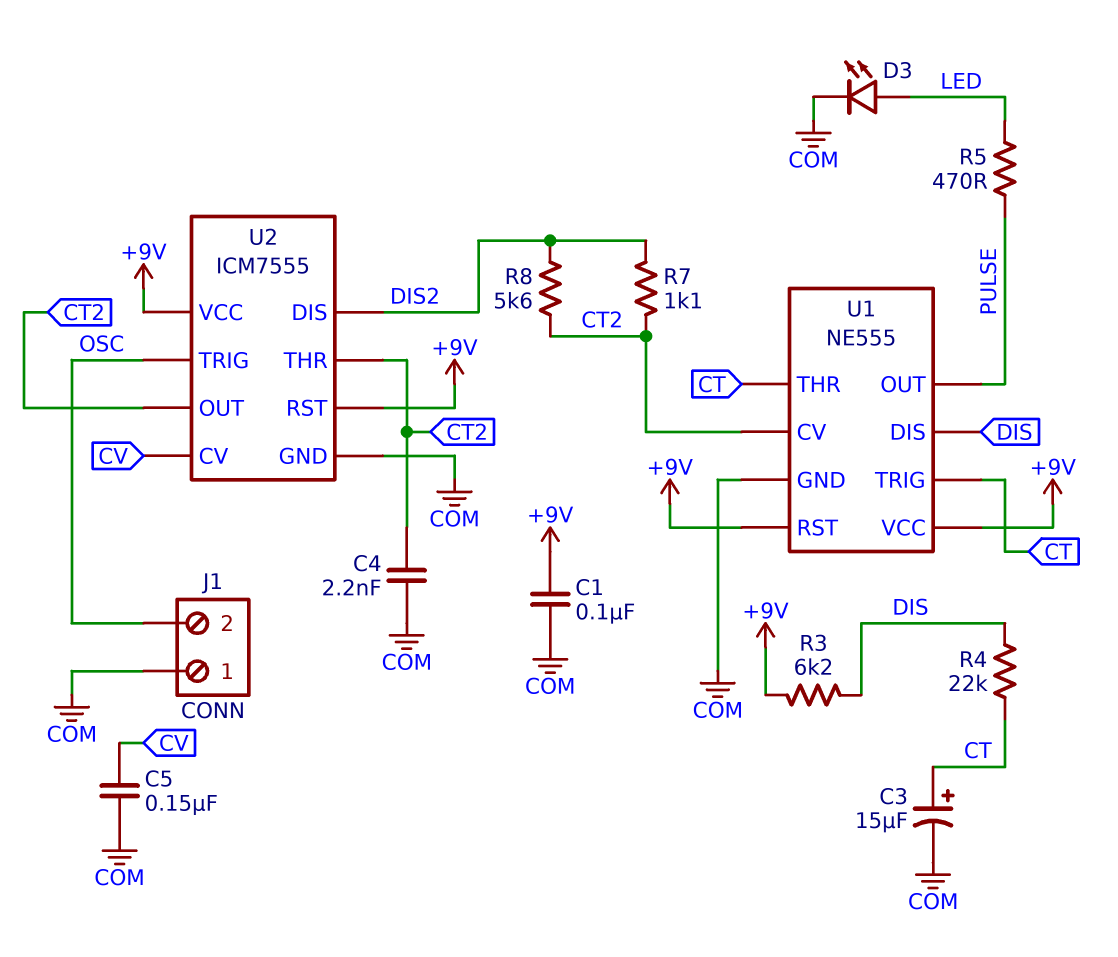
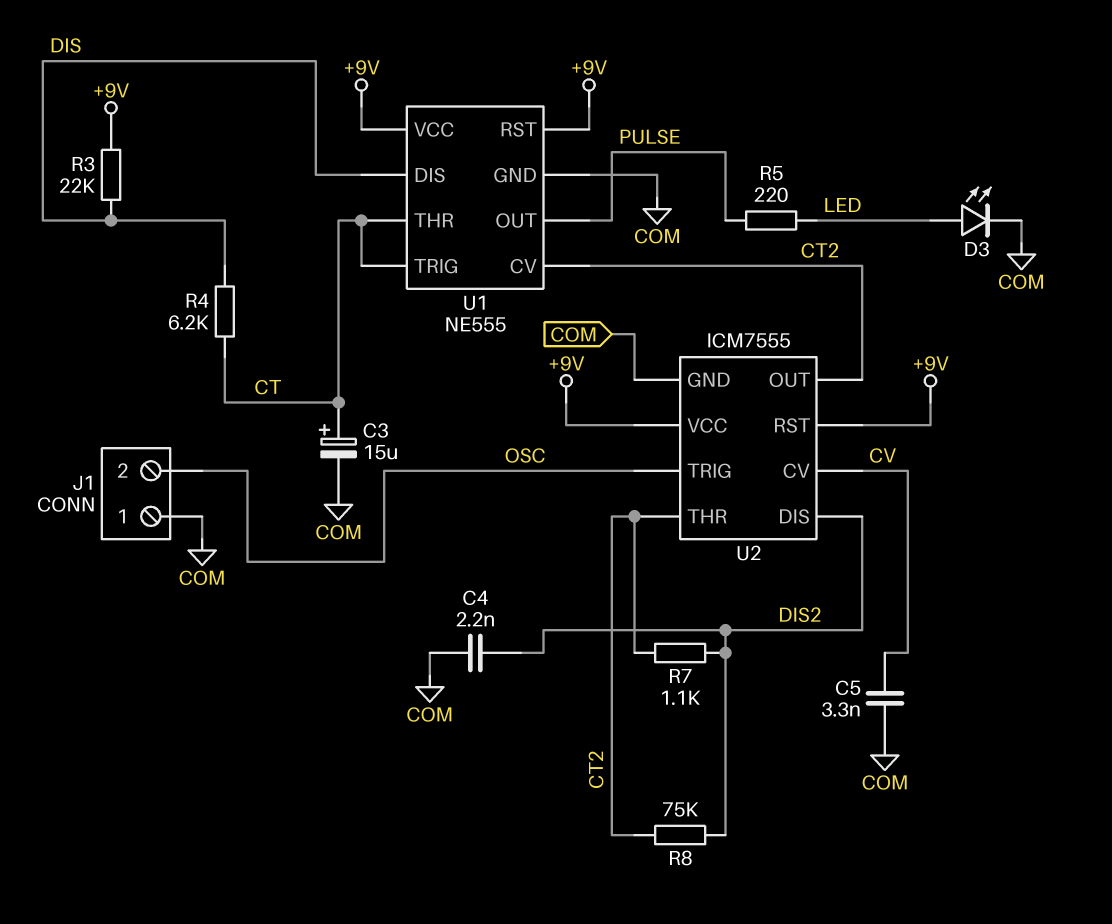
C1: 100nF (+9V, COM) -> none
C4: 2.2nF (COM, CT2) -> 2.2nF (COM, DIS2)
C5: 150nF (COM, CV) -> 3.3nF (COM, CV)
R3: 6.2k (+9V, DIS) -> 22k (+9V, DIS)
R4: 22k (CT, DIS) -> 6.2k (CT, DIS)
R5: 470 (LED, PULSE) -> 220 (LED, PULSE)
R8: 5.6k (CT2, DIS2) -> 75k (CT2, DIS2)

